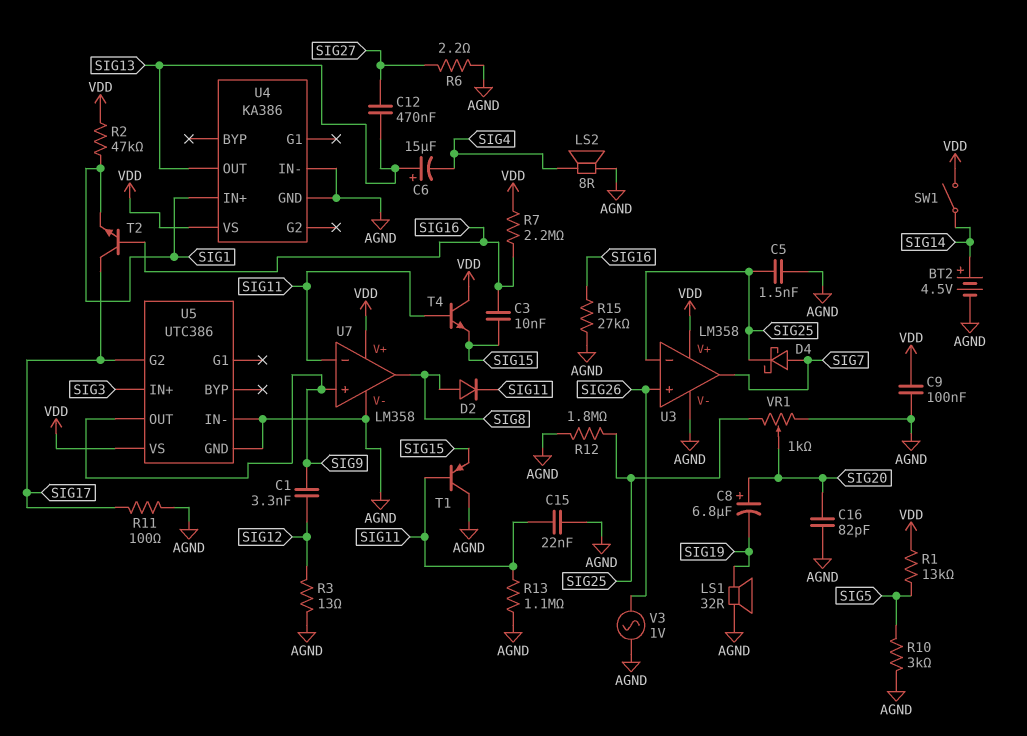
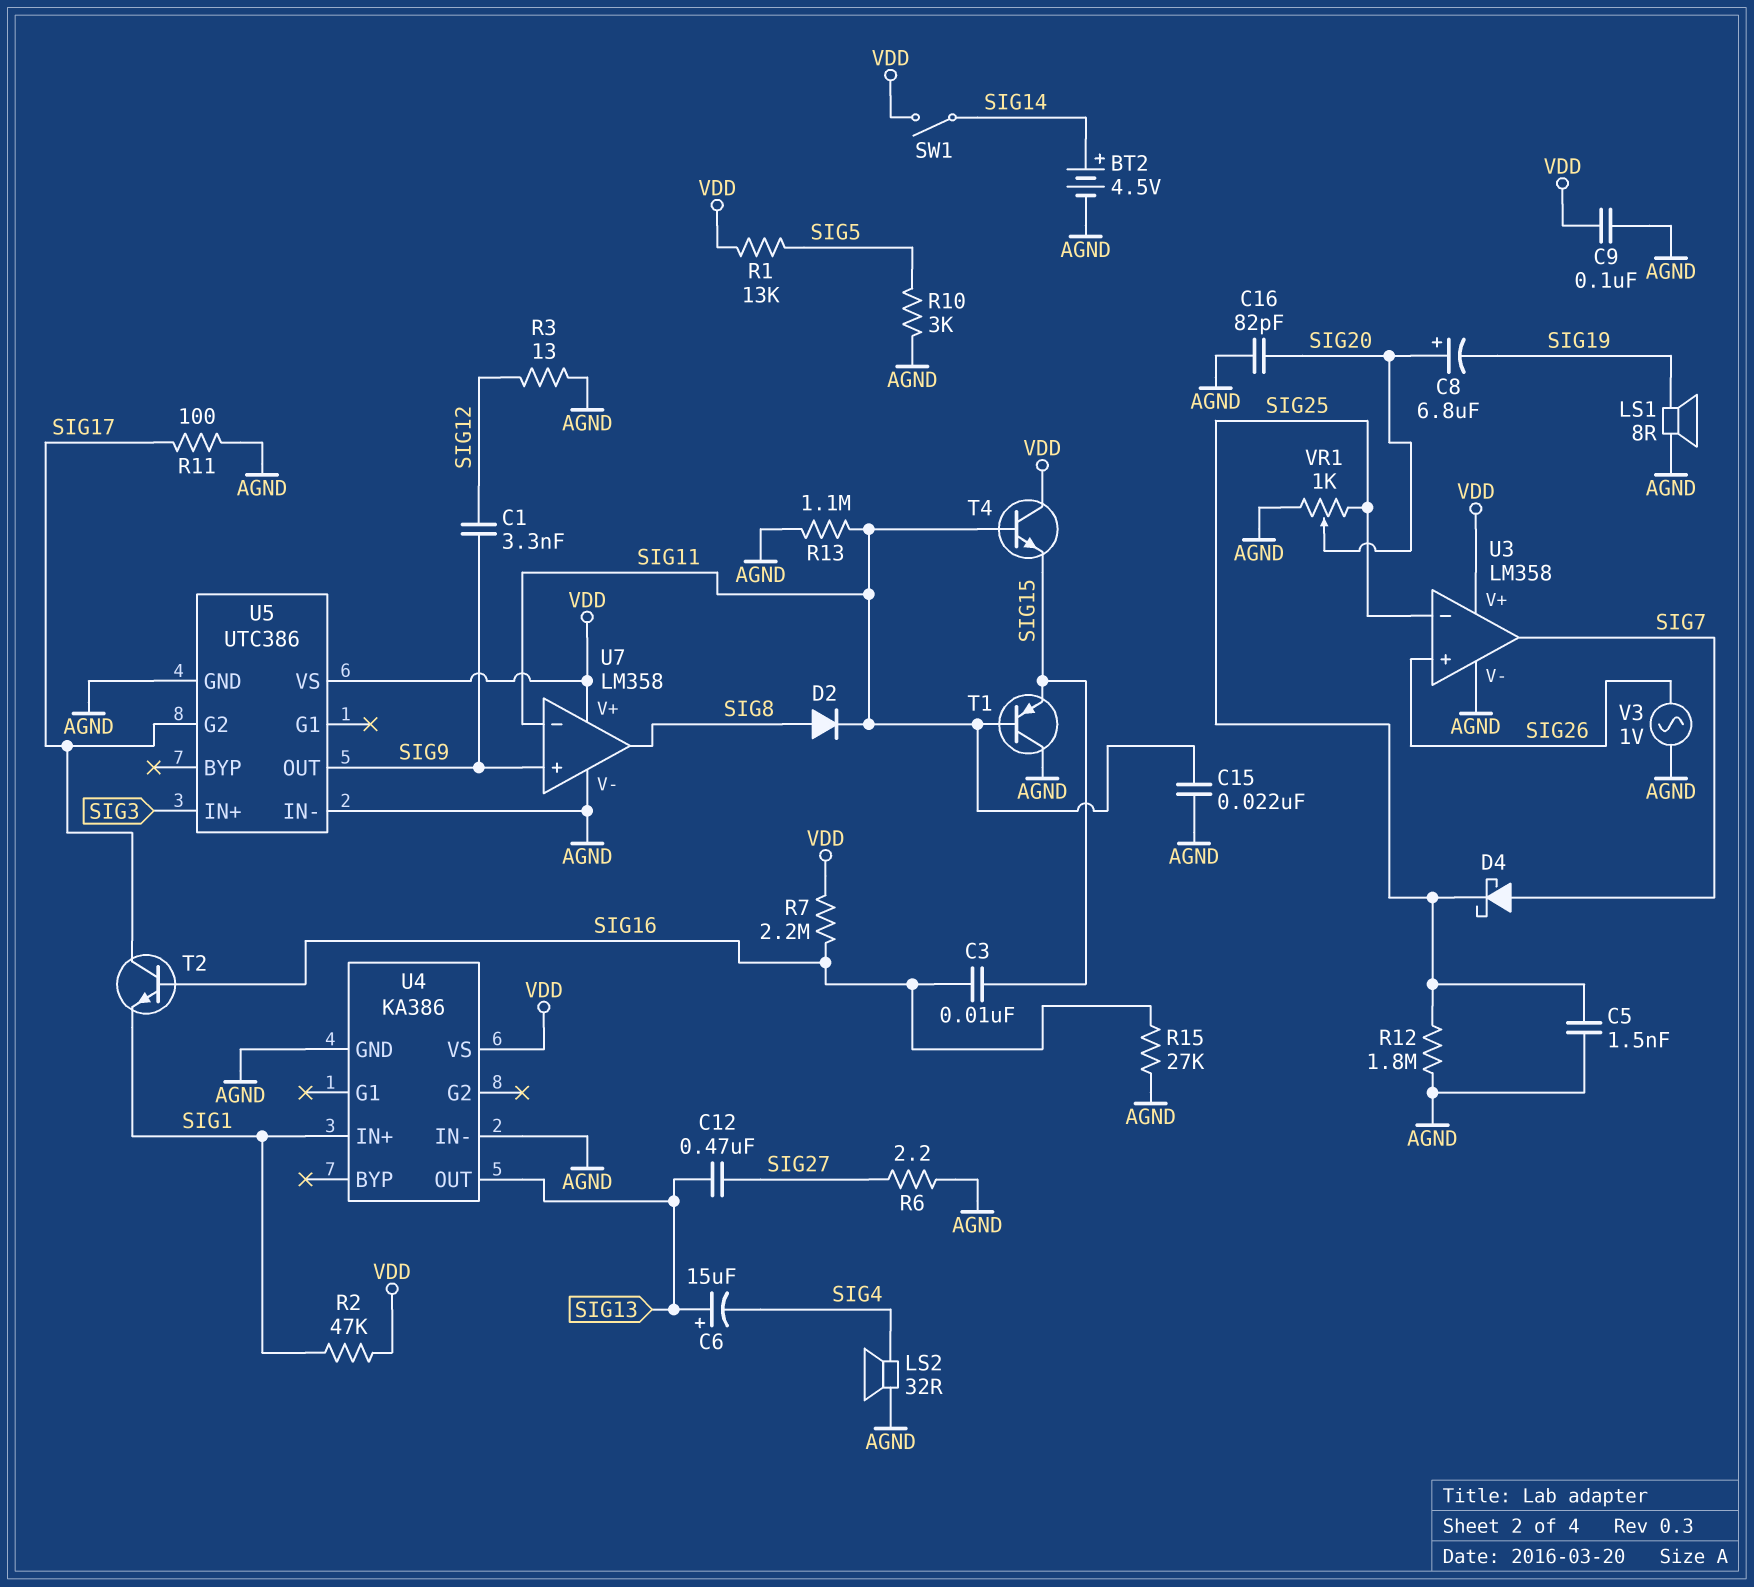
LS1: speaker 32R (AGND, SIG19) -> speaker 8R (AGND, SIG19)
LS2: speaker 8R (AGND, SIG4) -> speaker 32R (AGND, SIG4)

